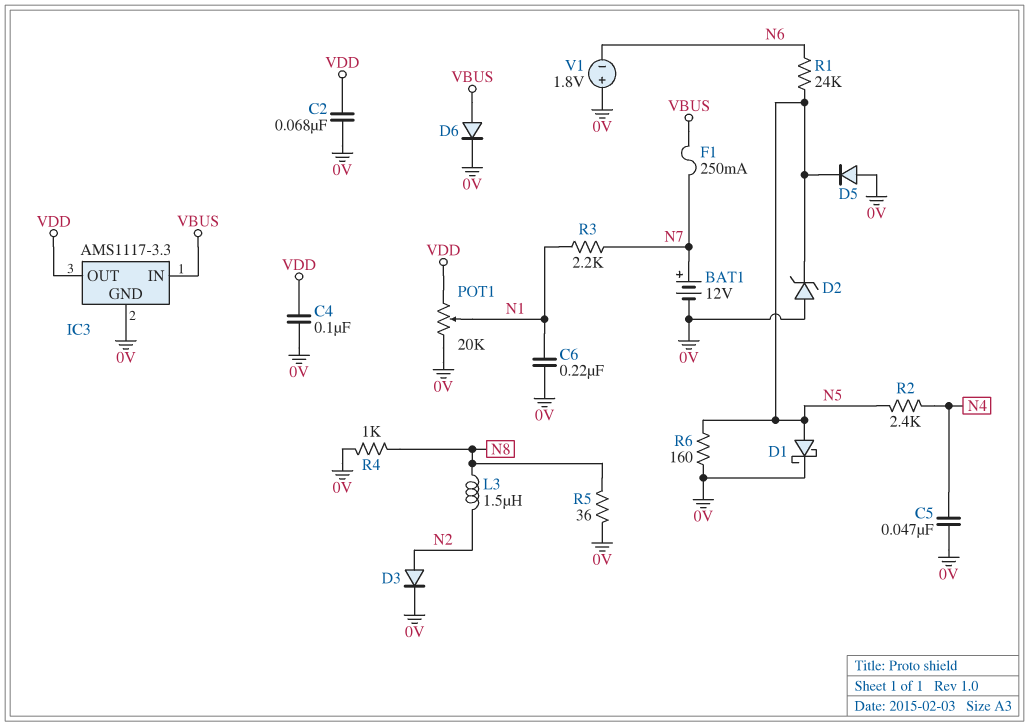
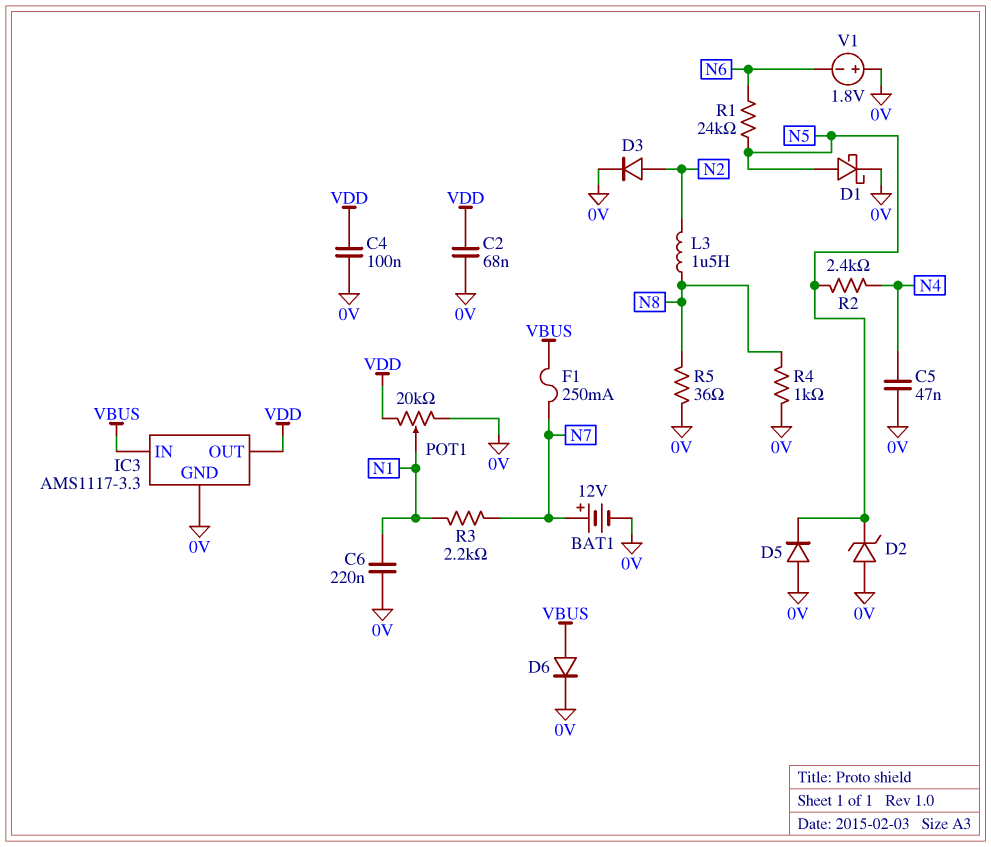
R6: 160 (0V, N5) -> none

